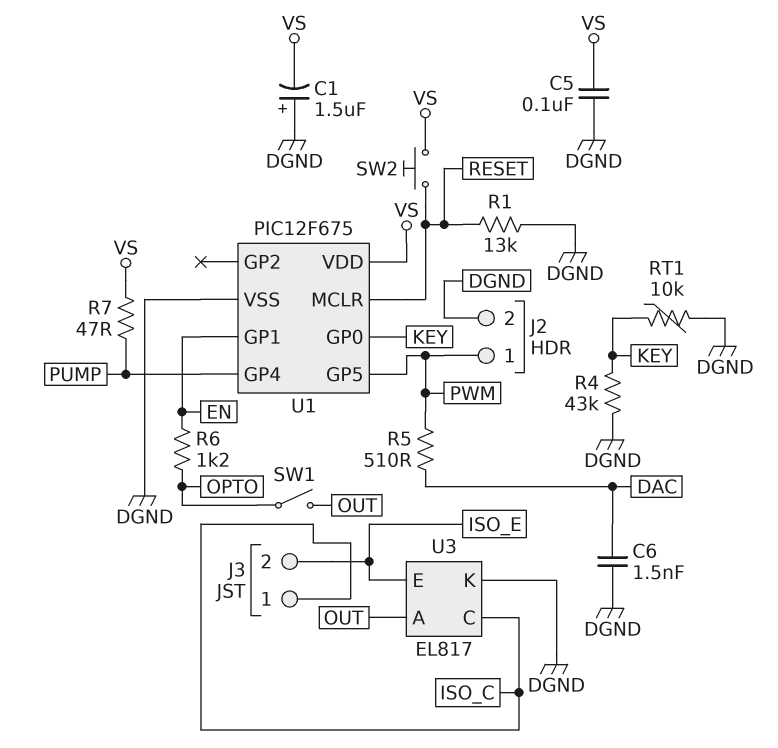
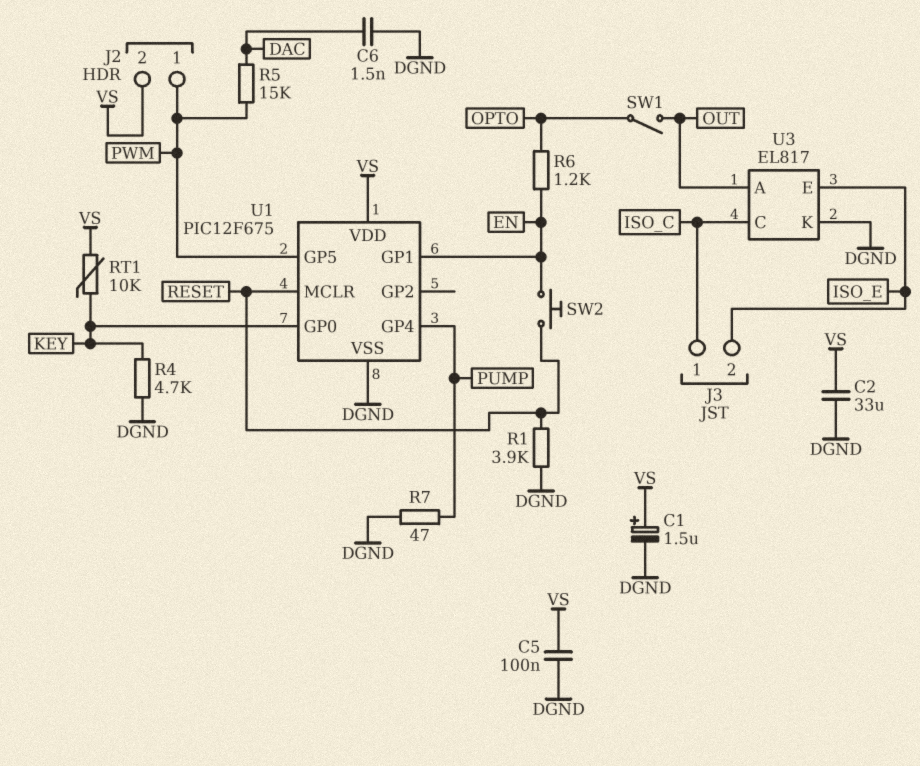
C1: 1.5uF (plus DGND, minus VS) -> 1.5uF (plus VS, minus DGND)
C2: none -> 33uF (DGND, VS)
J2 pin 2: DGND -> VS
R1: 13k (DGND, RESET) -> 3.9k (DGND, RESET)
R4: 43k (DGND, KEY) -> 4.7k (DGND, KEY)
R5: 510 (DAC, PWM) -> 15k (DAC, PWM)
R7: 47 (PUMP, VS) -> 47 (DGND, PUMP)
RT1: 10k (DGND, KEY) -> 10k (KEY, VS)
SW2: button (RESET, VS) -> button (EN, RESET)

